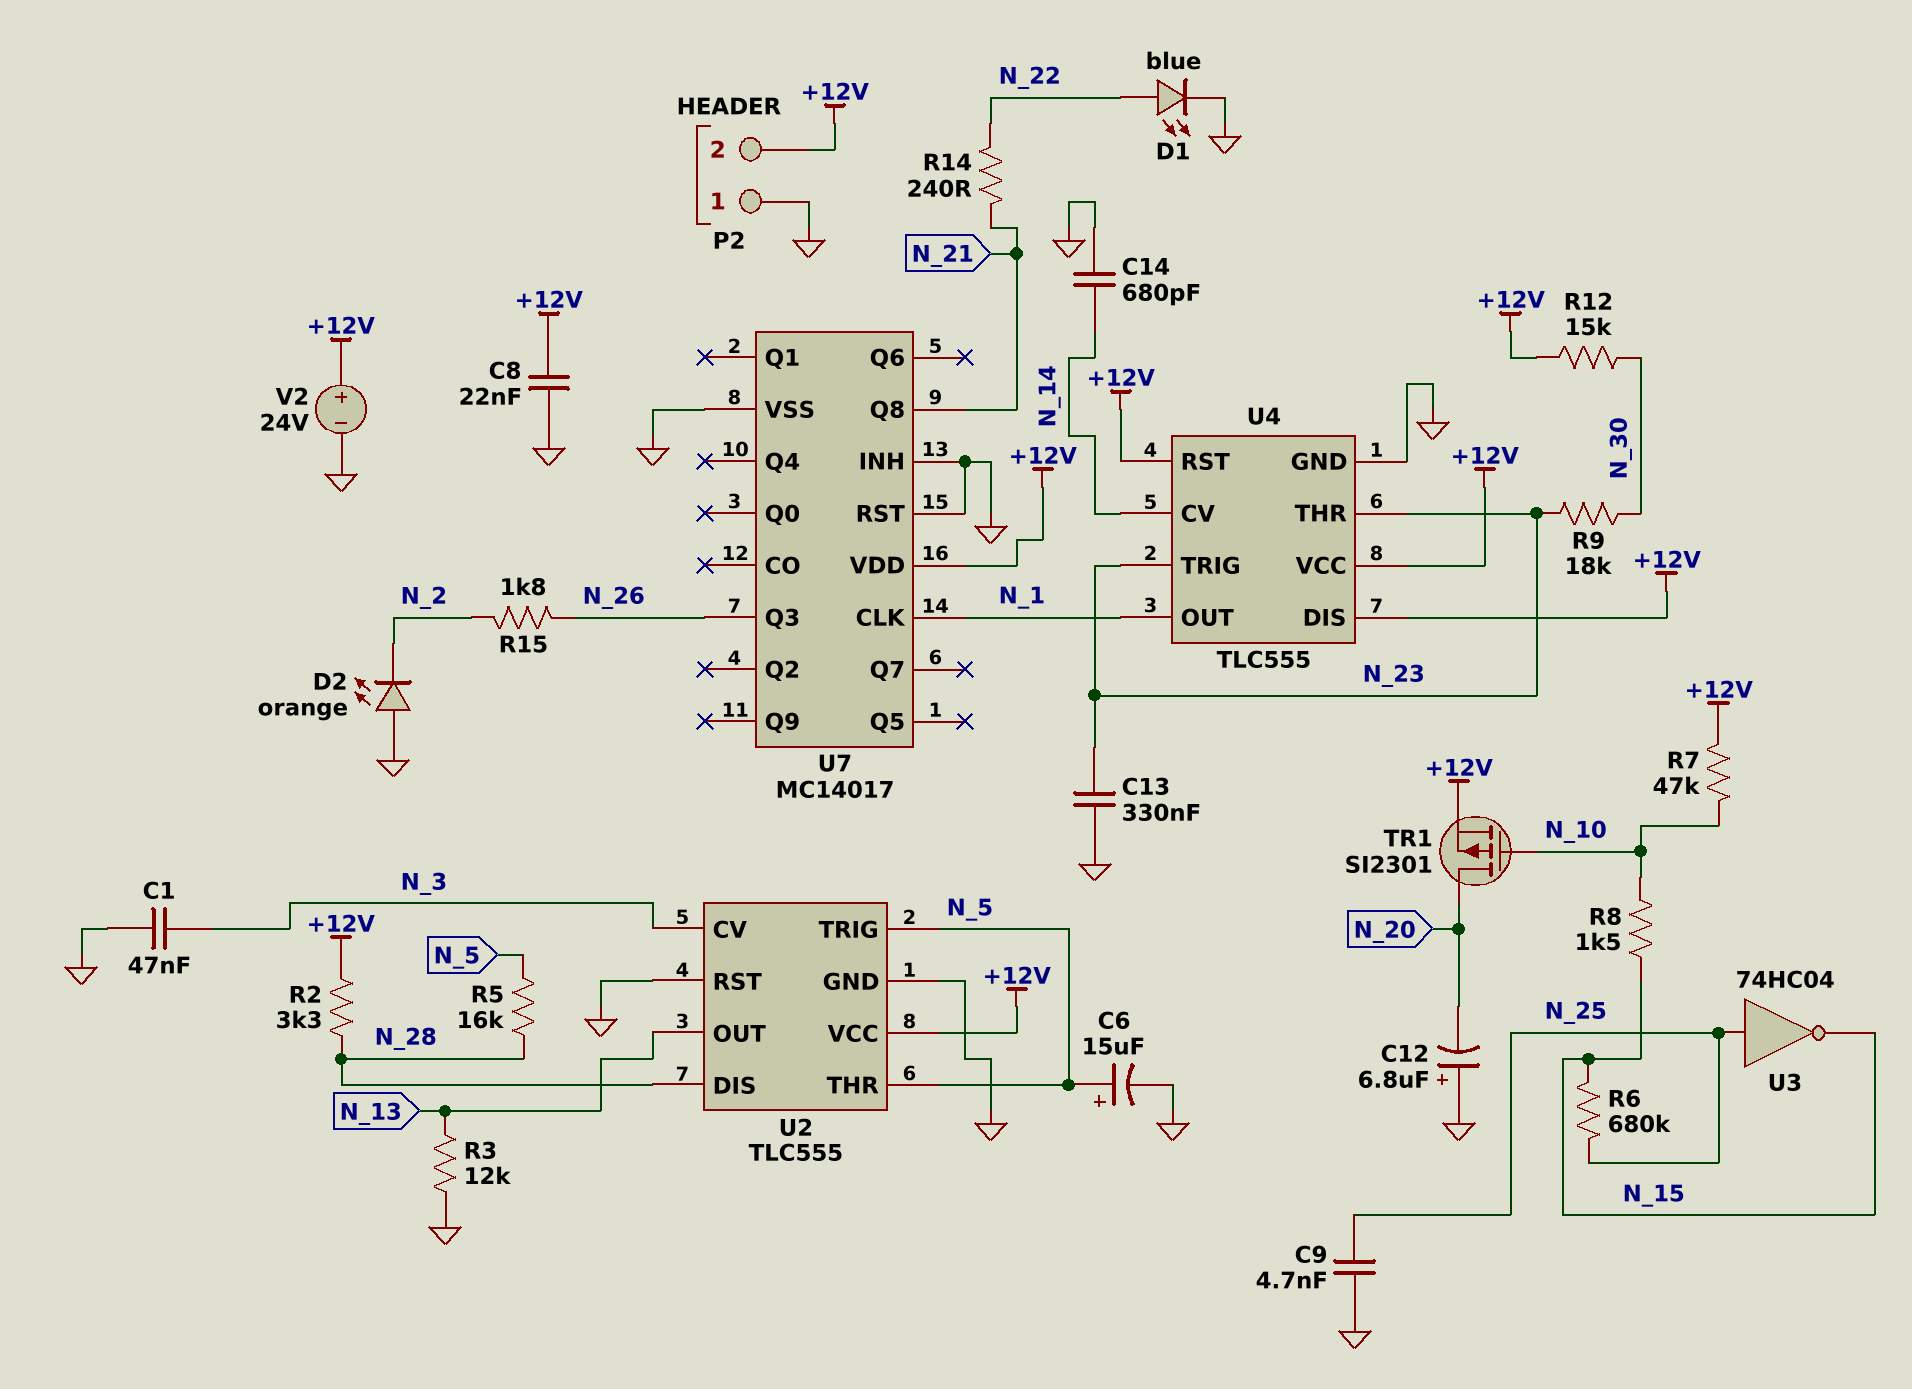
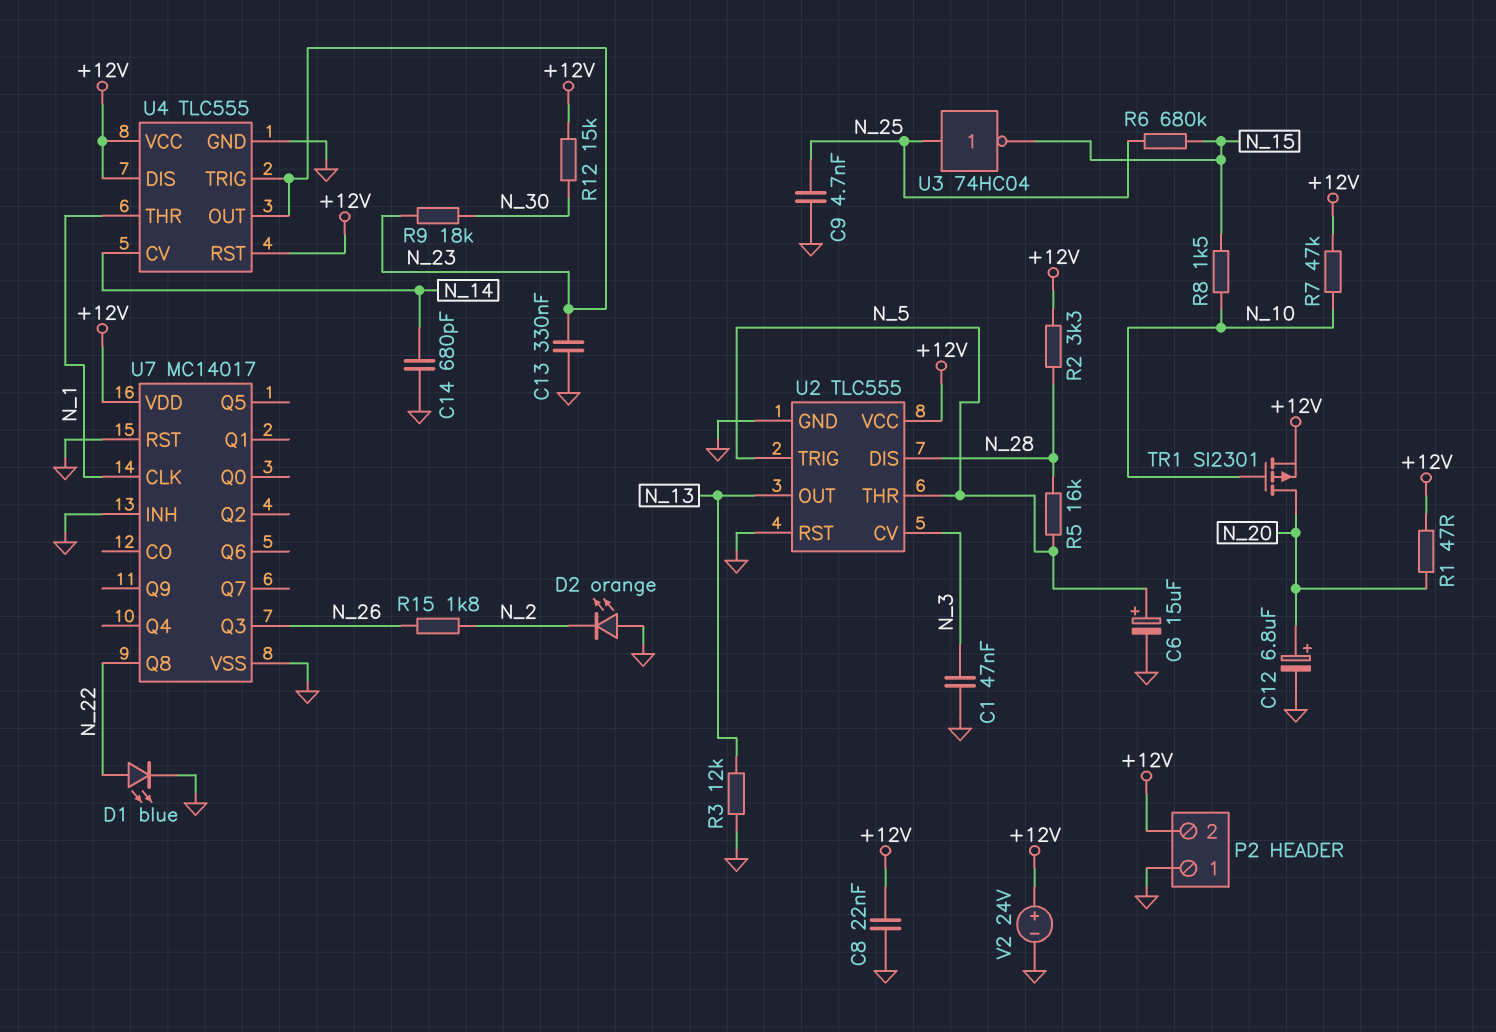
C12: 6.8uF (plus GND, minus N_20) -> 6.8uF (plus N_20, minus GND)
R1: none -> 47 (+12V, N_20)
R14: 240 (N_21, N_22) -> none
U4 pin OUT: N_1 -> N_23
U4 pin THR: N_23 -> N_1
U7 pin Q8: N_21 -> N_22

